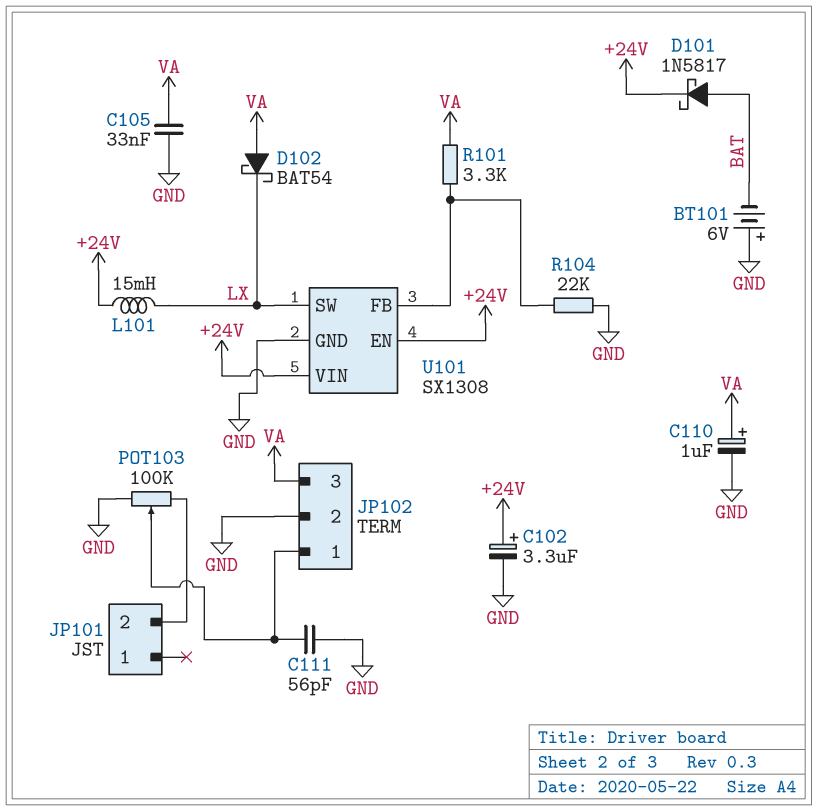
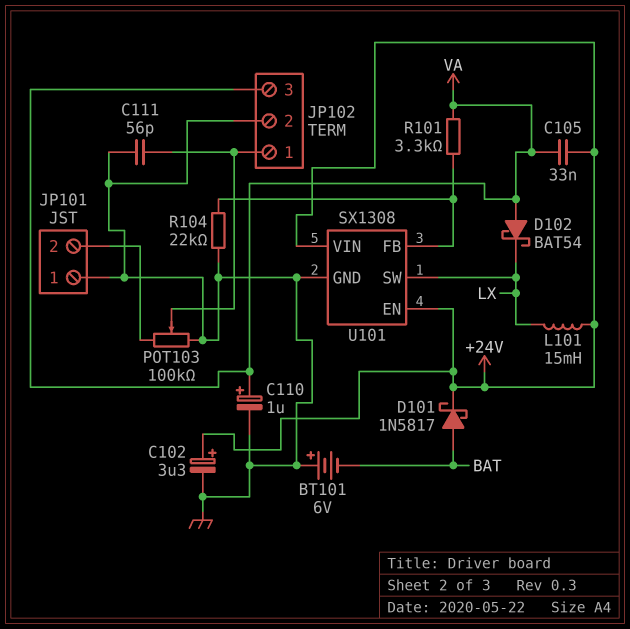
C105: 33nF (GND, VA) -> 33nF (+24V, VA)
JP101 pin 1: none -> GND

